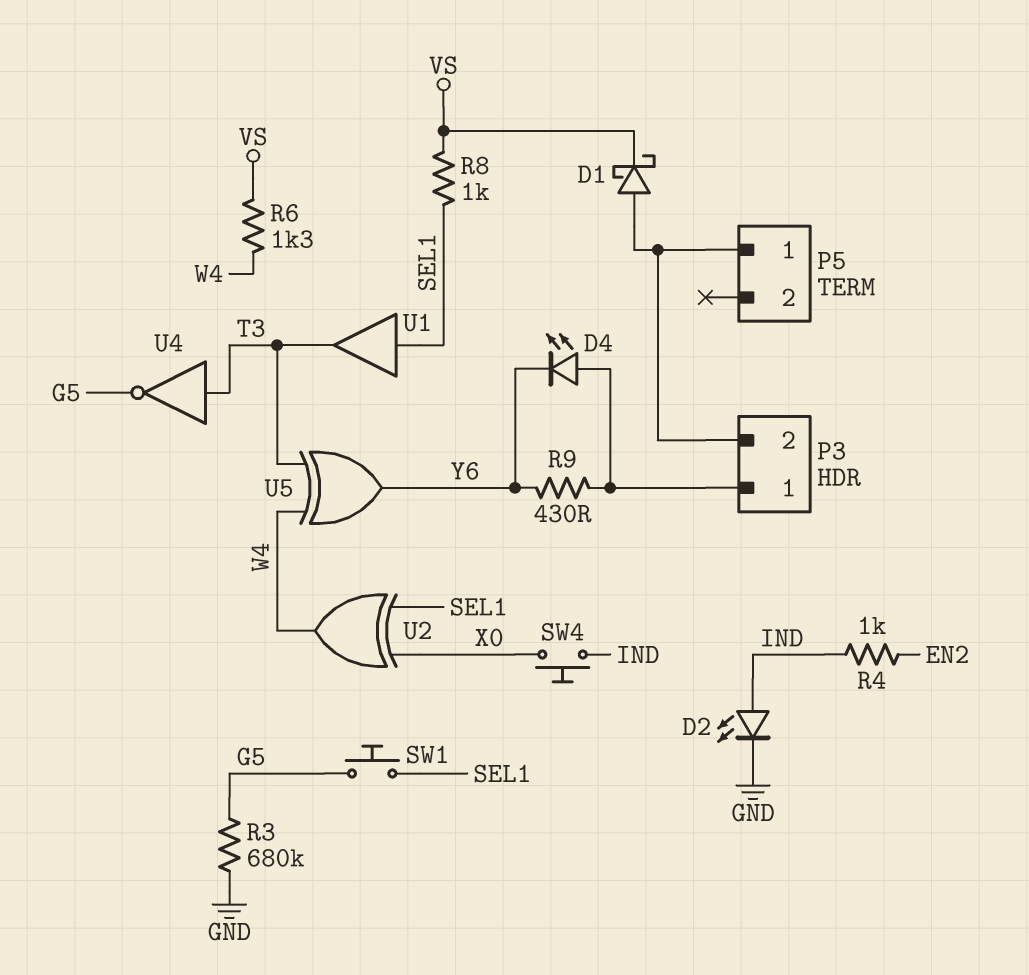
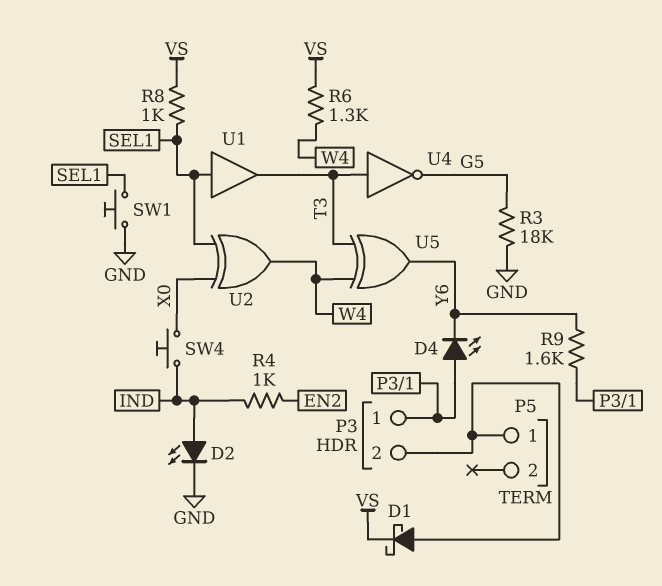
R3: 680k (G5, GND) -> 18k (G5, GND)
R9: 430 (P3/1, Y6) -> 1.6k (P3/1, Y6)
SW1: button (G5, SEL1) -> button (GND, SEL1)

